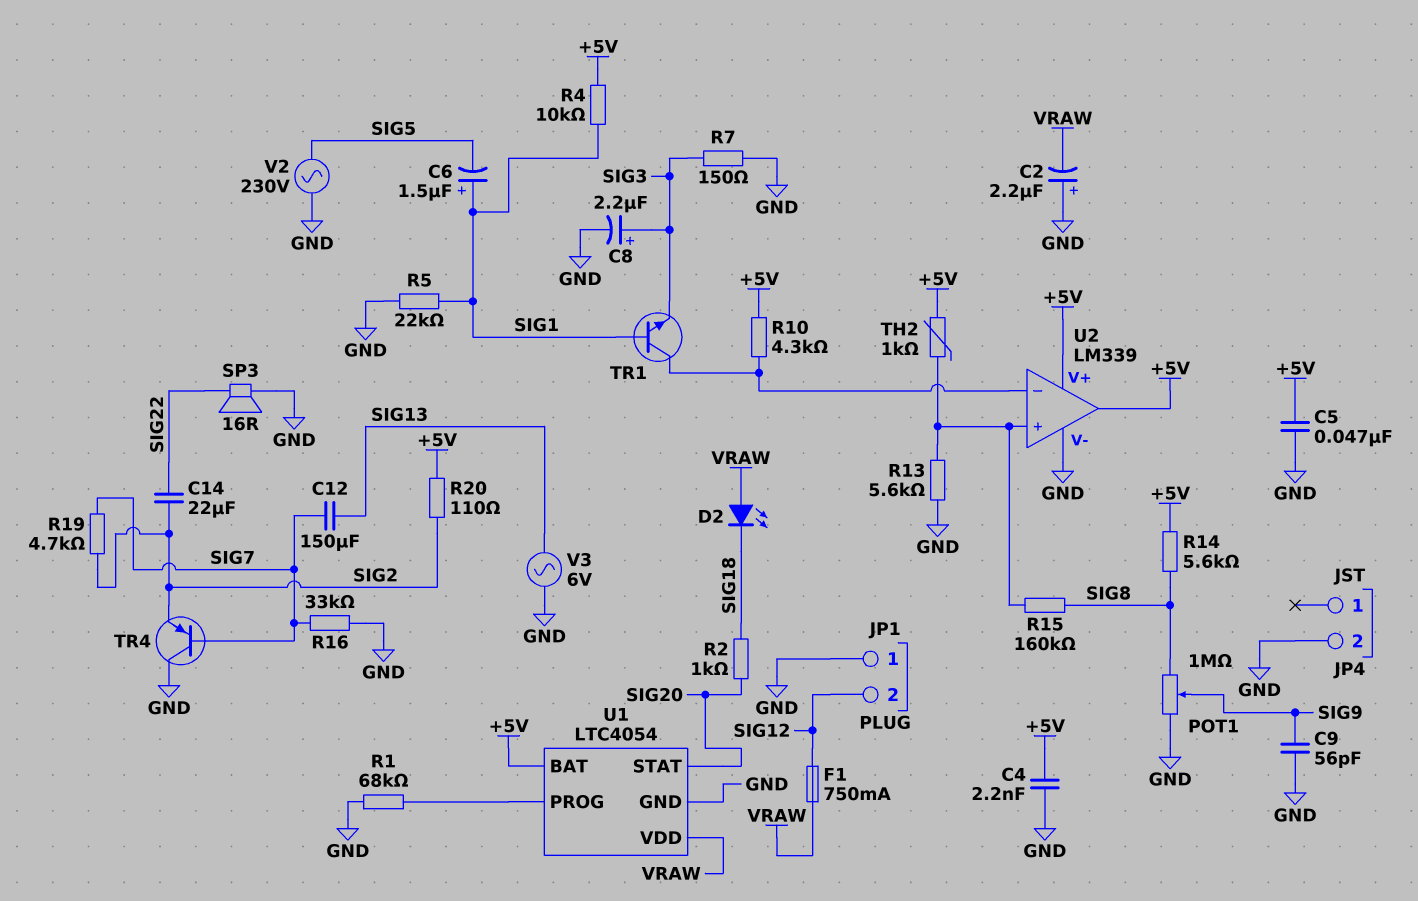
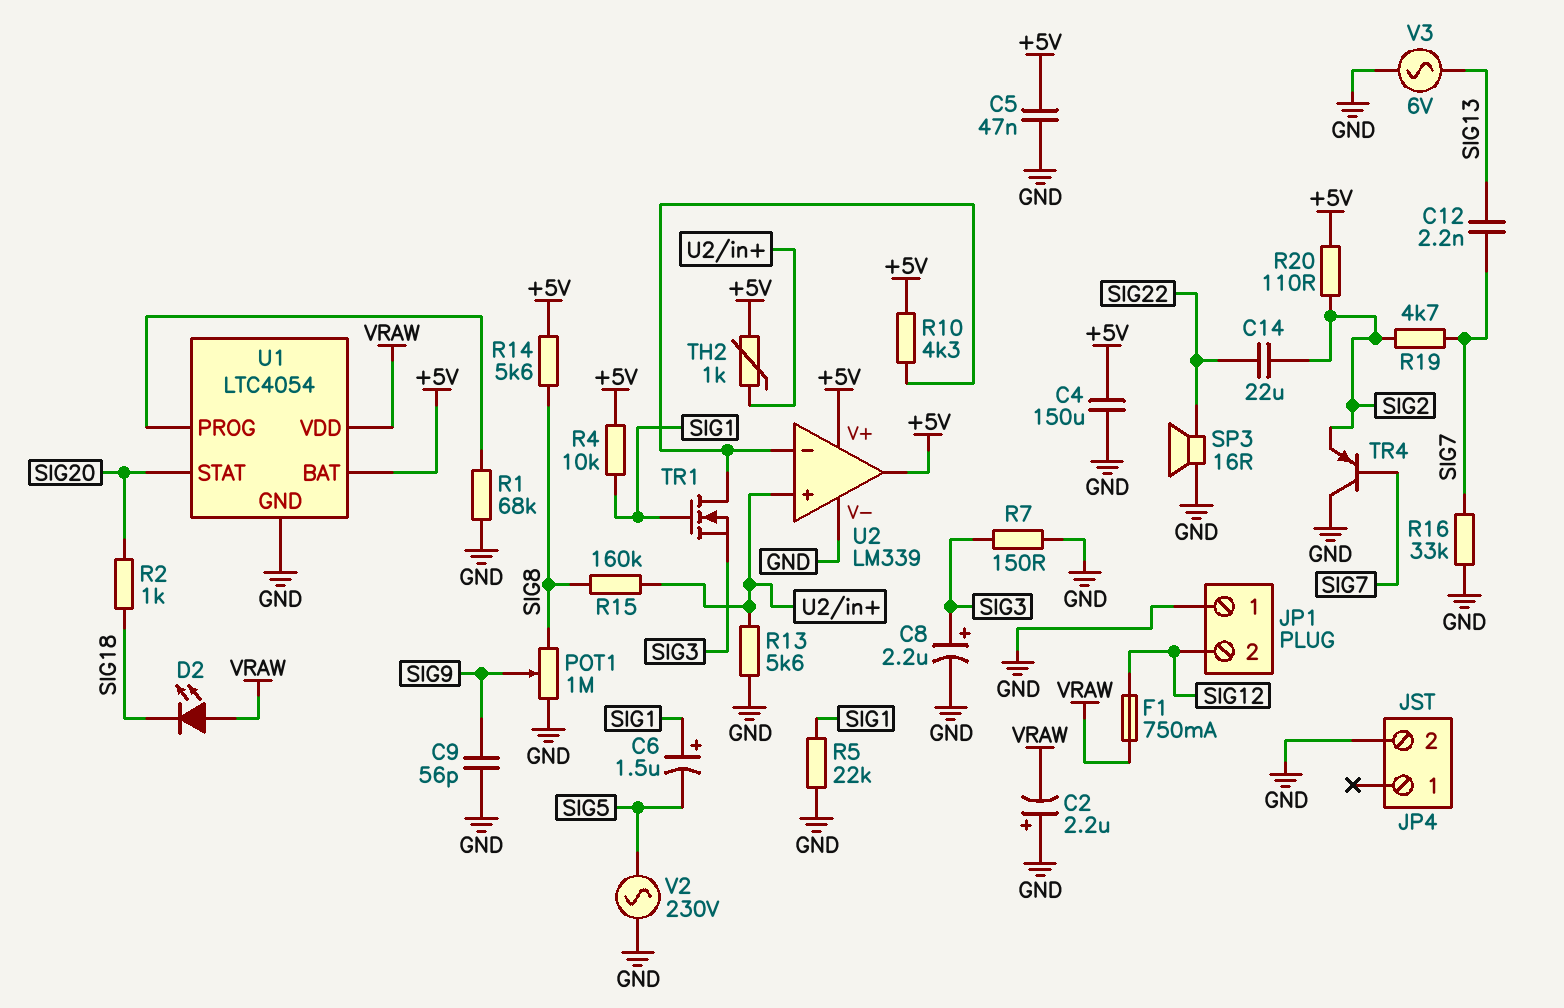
C4: 2.2nF (+5V, GND) -> 150uF (+5V, GND)
C12: 150uF (SIG7, SIG13) -> 2.2nF (SIG7, SIG13)
TR1: NPN (B SIG1, C U2/in-, E SIG3) -> NMOS (G SIG1, D U2/in-, S SIG3)

